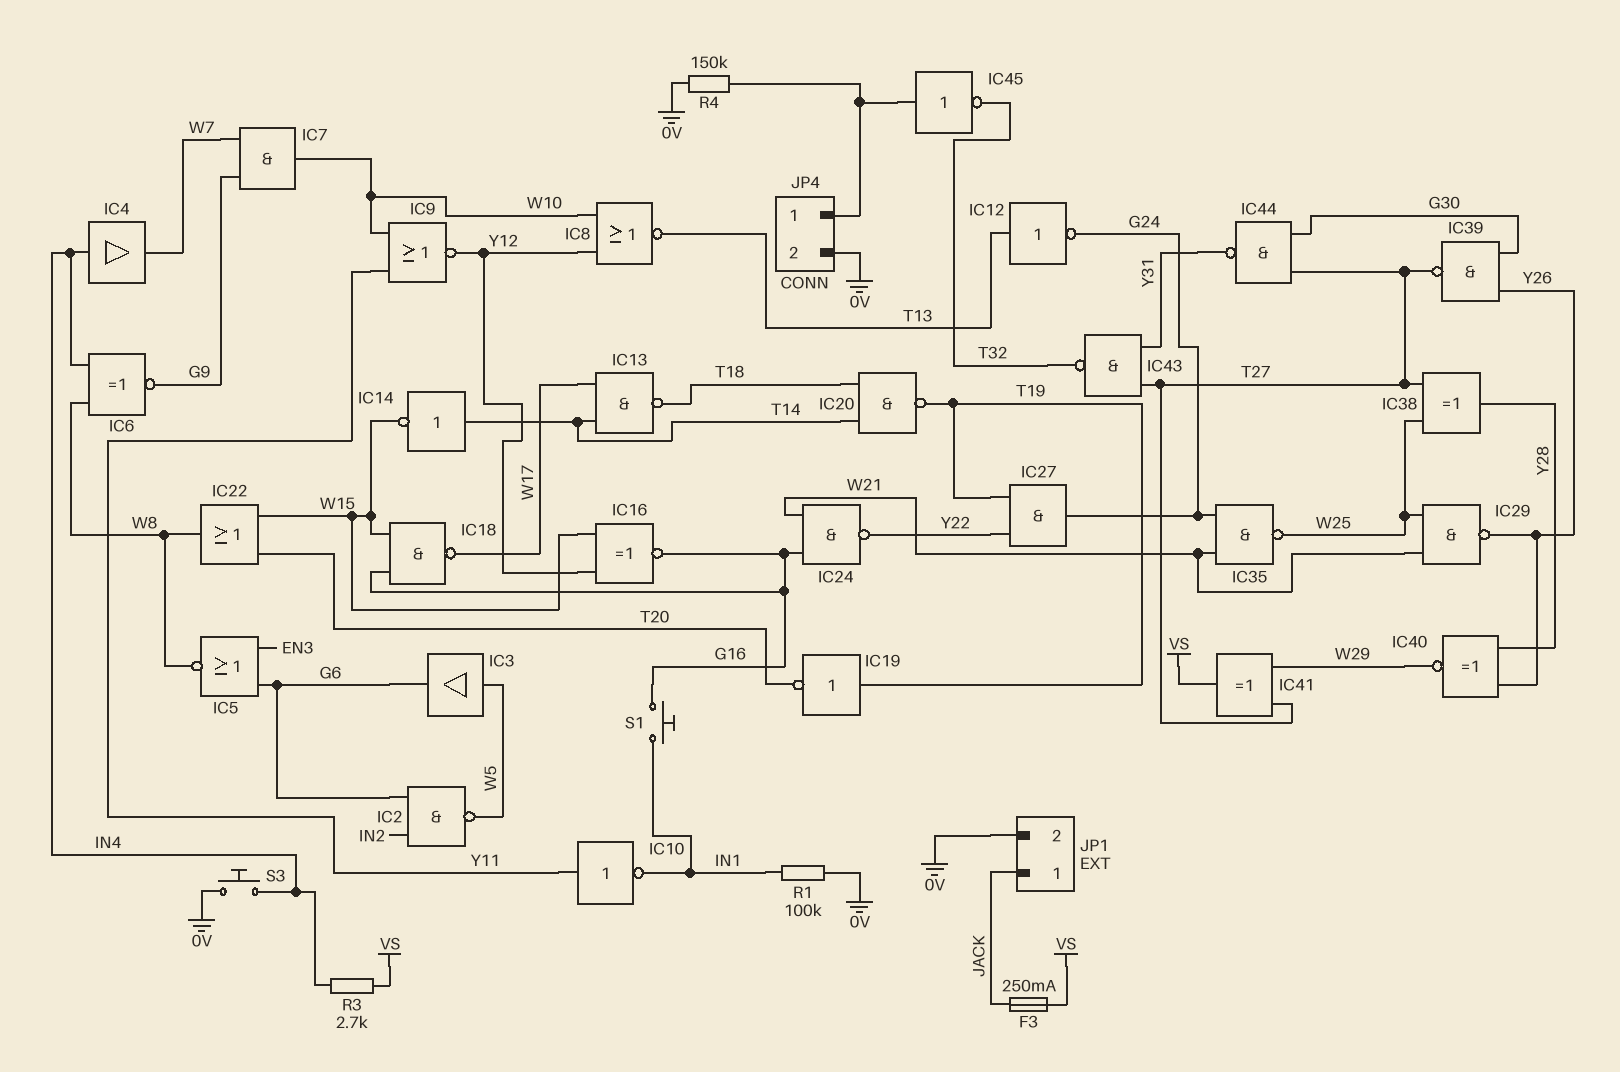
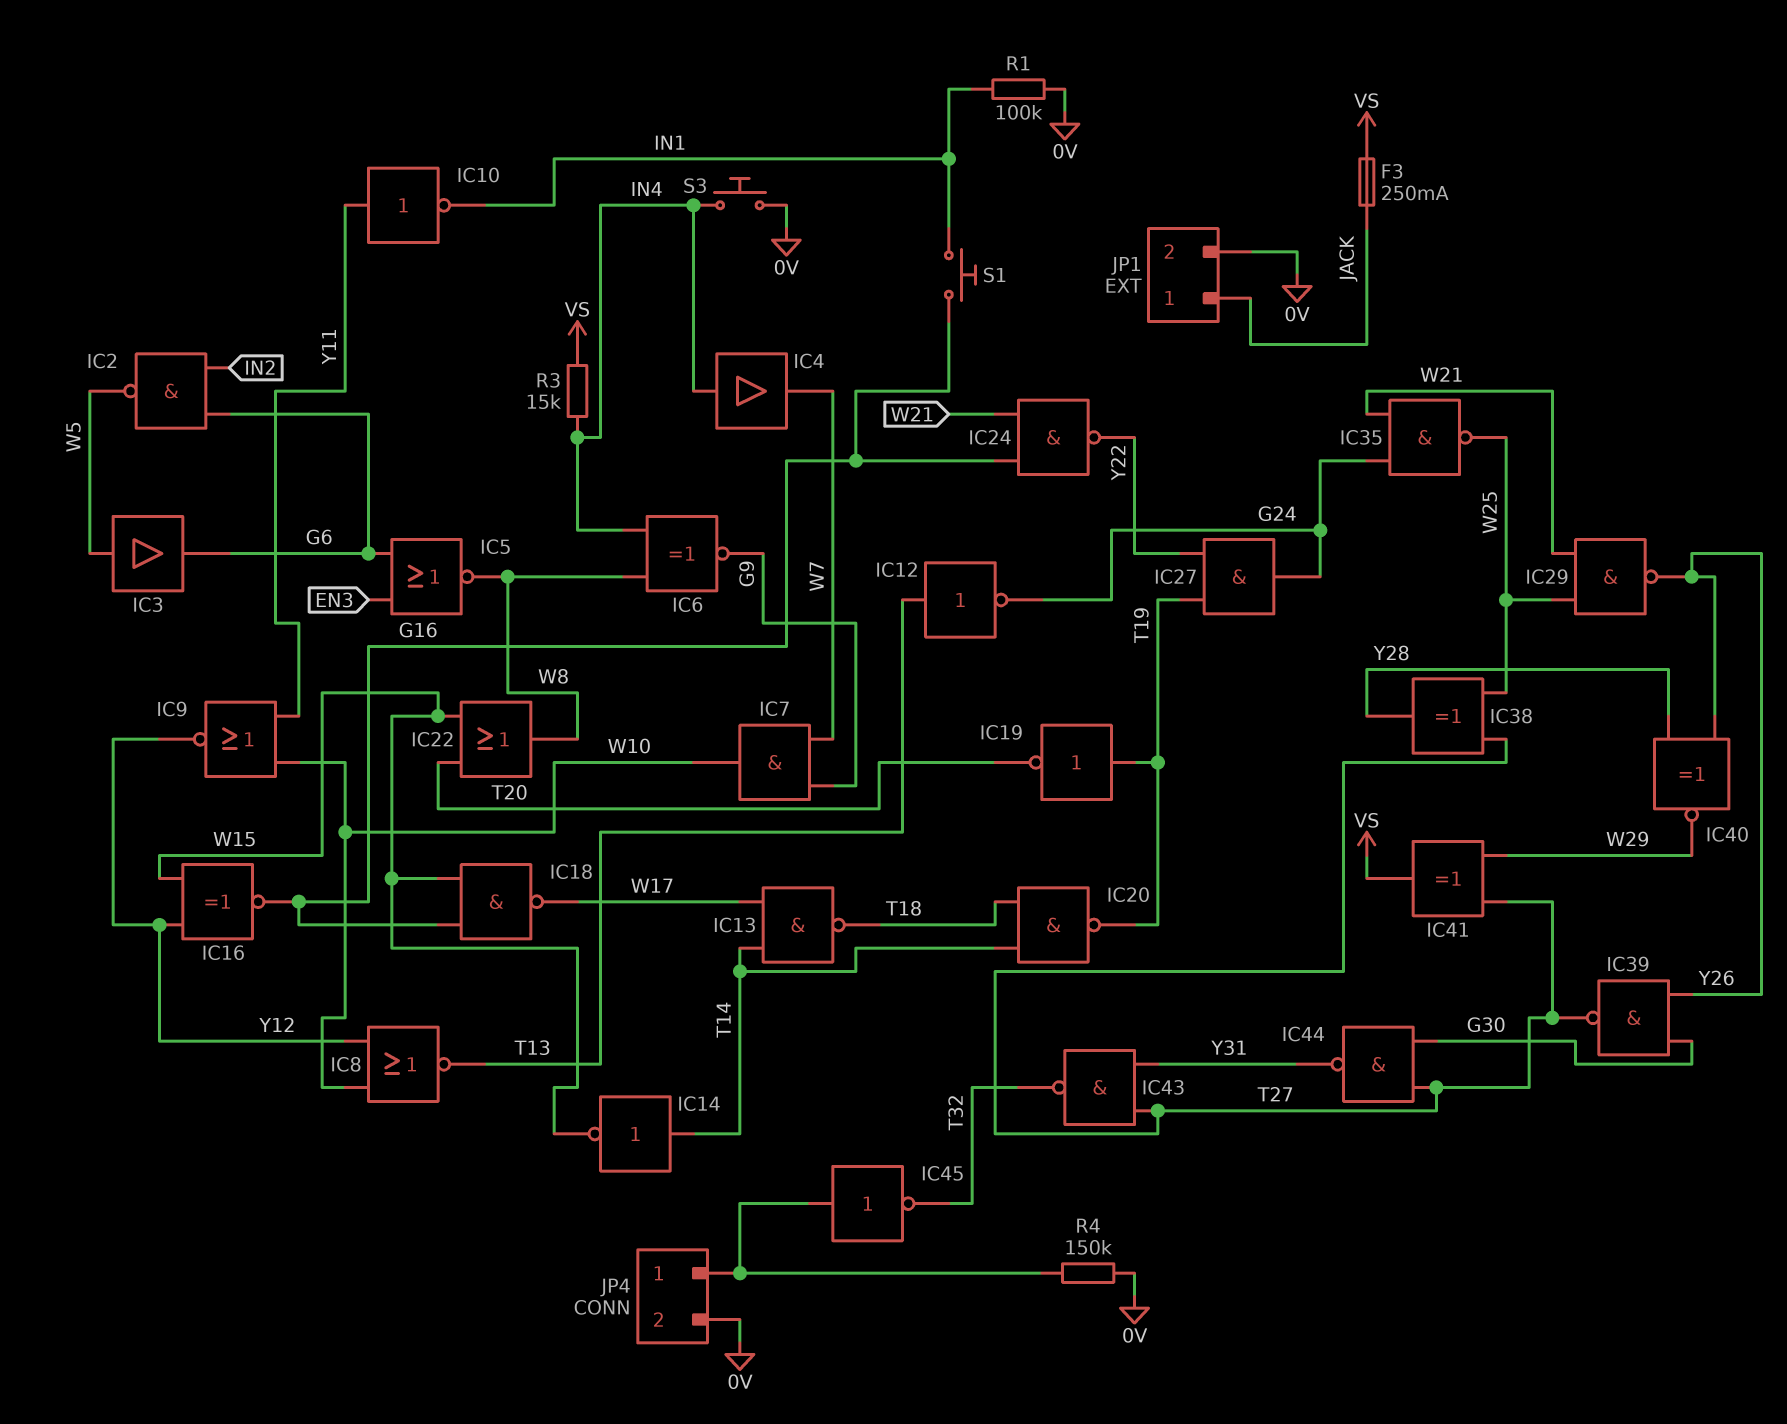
R3: 2.7k (IN4, VS) -> 15k (IN4, VS)

